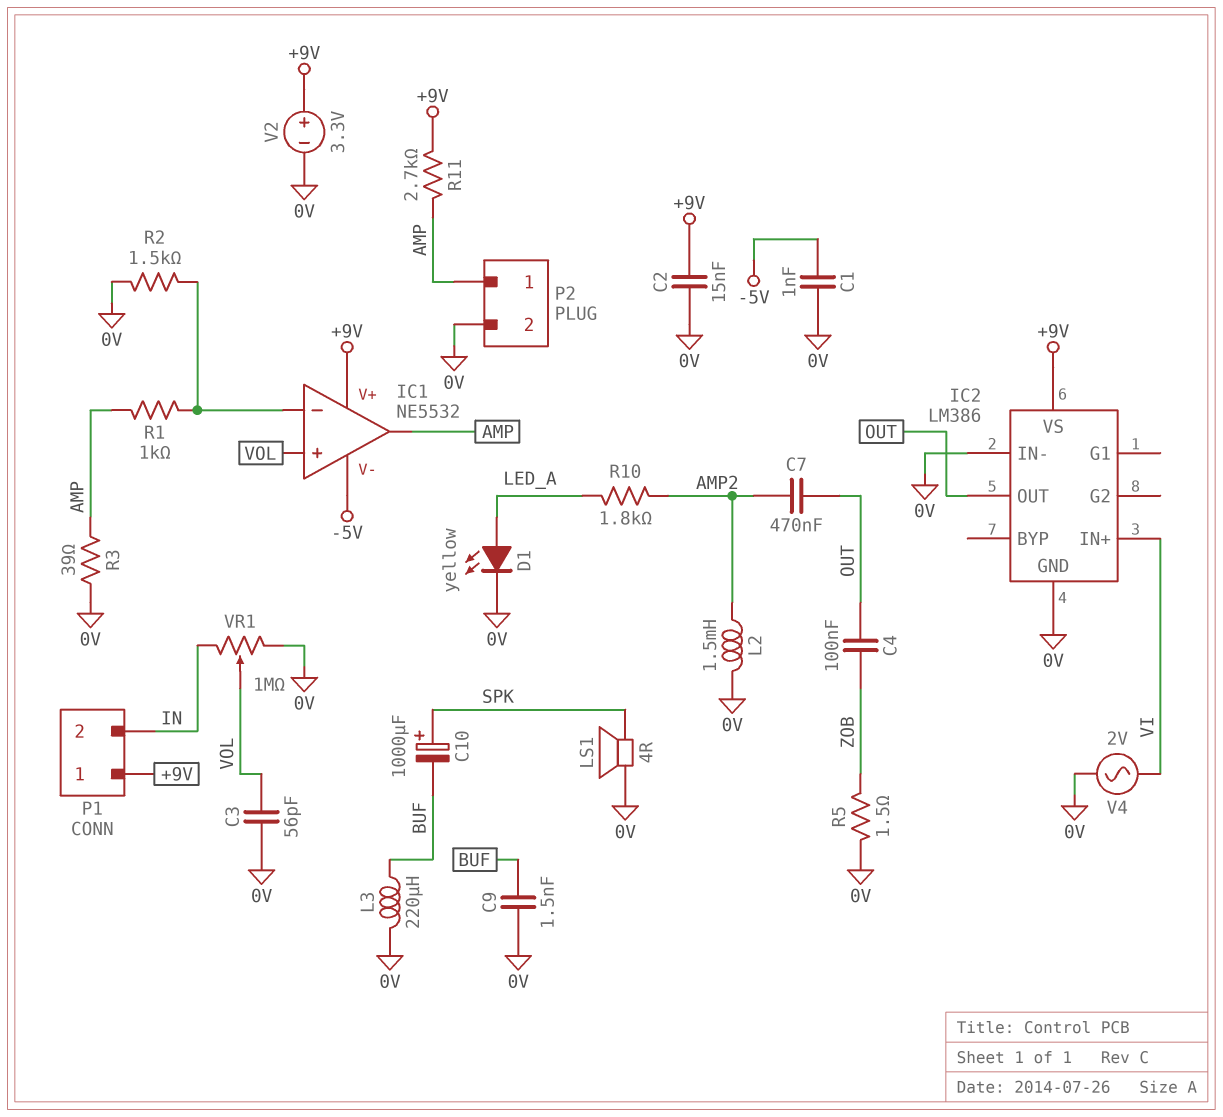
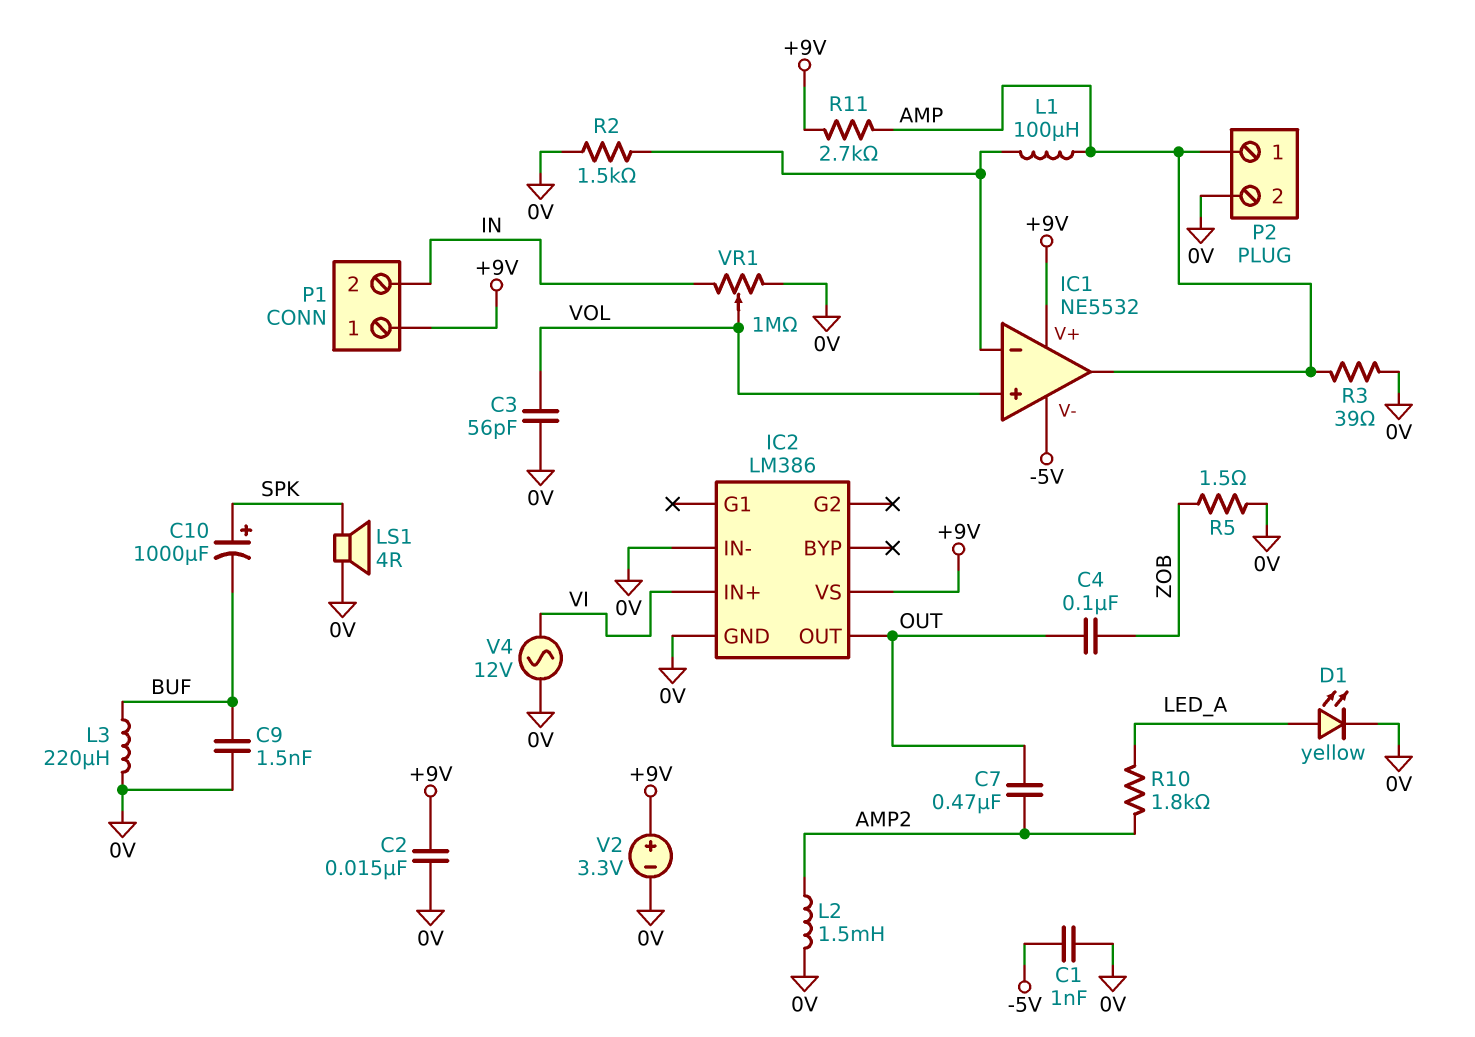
L1: none -> 100uH (AMP, IC1/in-)
R1: 1k (AMP, IC1/in-) -> none
V4: AC 2V (0V, VI) -> AC 12V (0V, VI)

